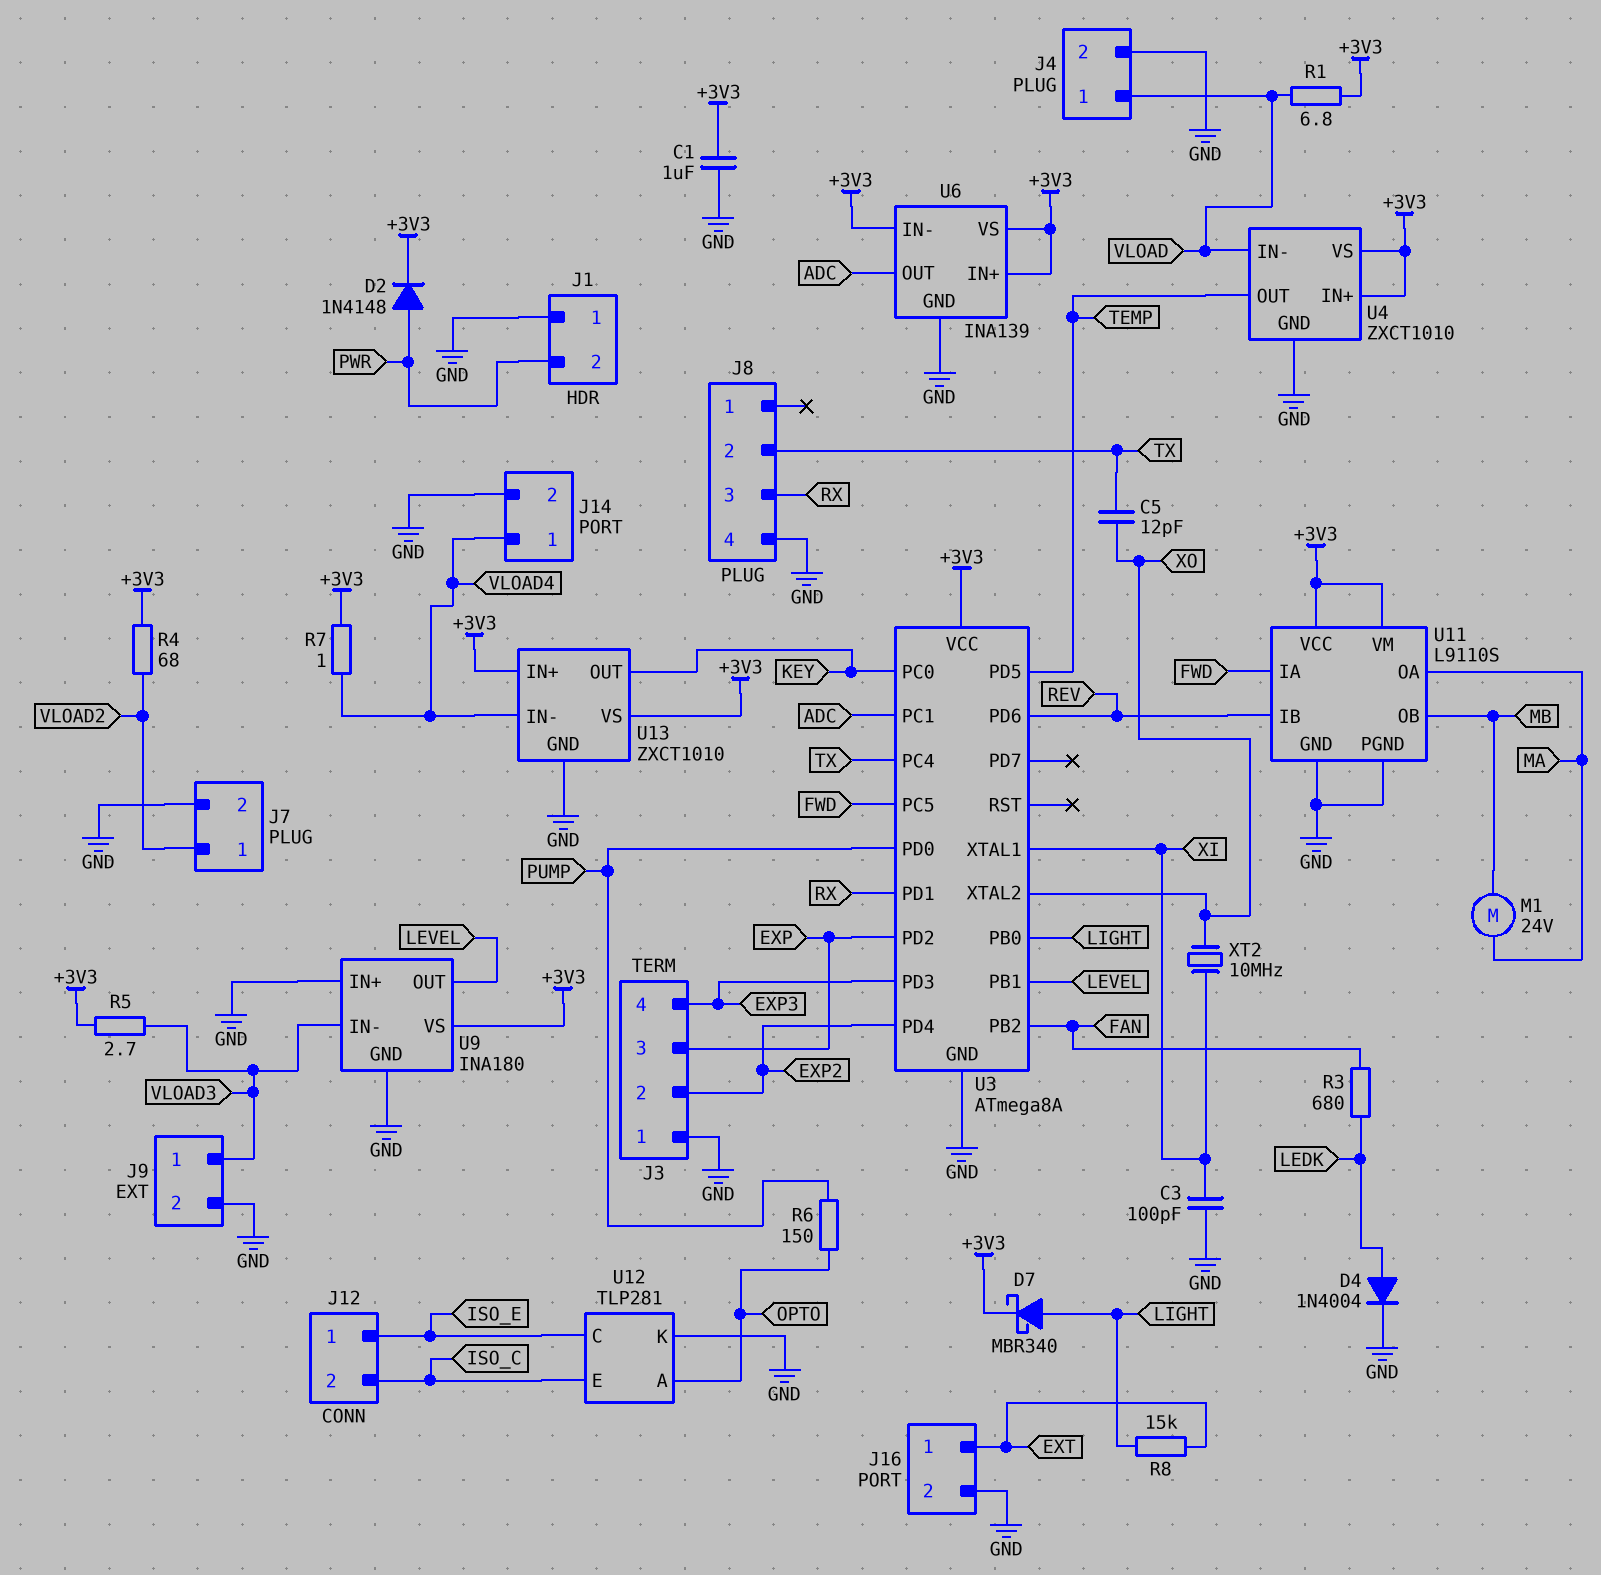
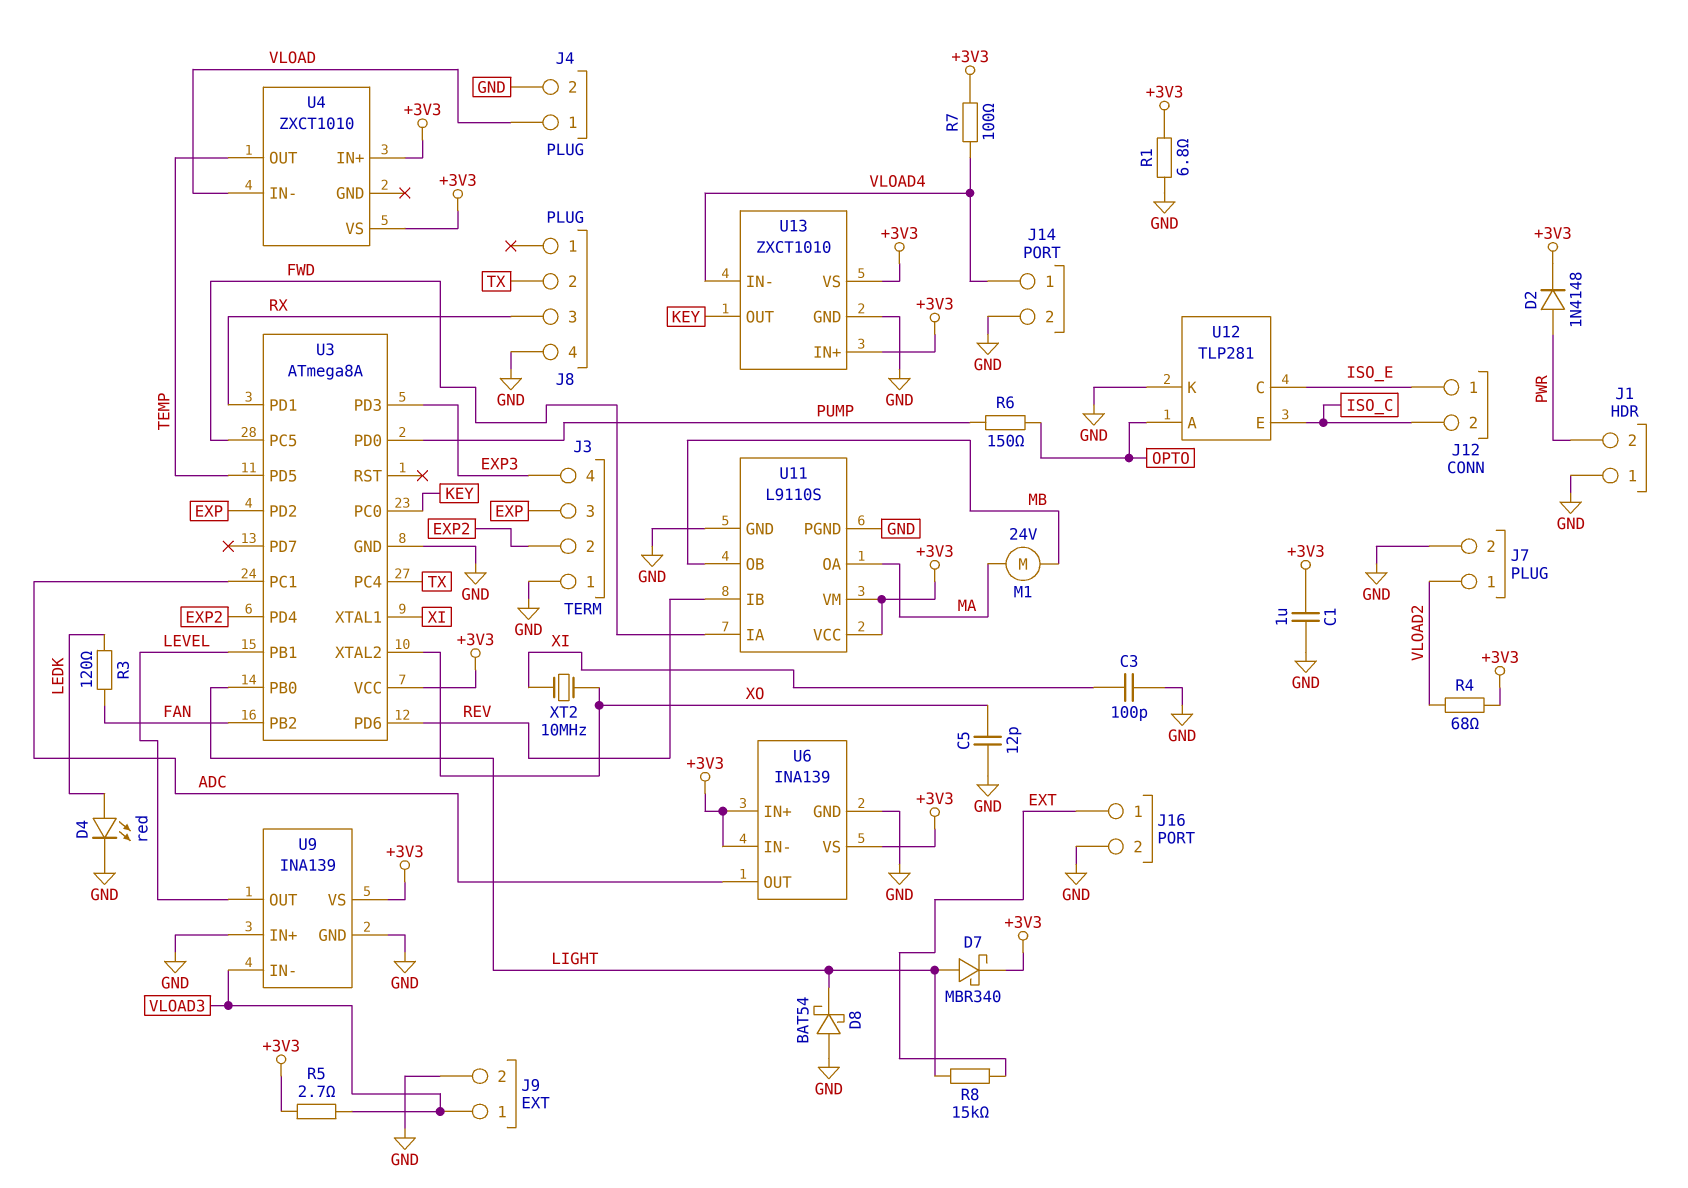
C5: 12pF (TX, XO) -> 12pF (GND, XO)
D4: diode 1N4004 (A LEDK, K GND) -> LED red (A LEDK, K GND)
D8: none -> schottky BAT54 (A GND, K LIGHT)
R1: 6.8 (+3V3, VLOAD) -> 6.8 (+3V3, GND)
R3: 680 (FAN, LEDK) -> 120 (FAN, LEDK)
R7: 1 (+3V3, VLOAD4) -> 100 (+3V3, VLOAD4)
U4 pin GND: GND -> none
U9: INA180 -> INA139

